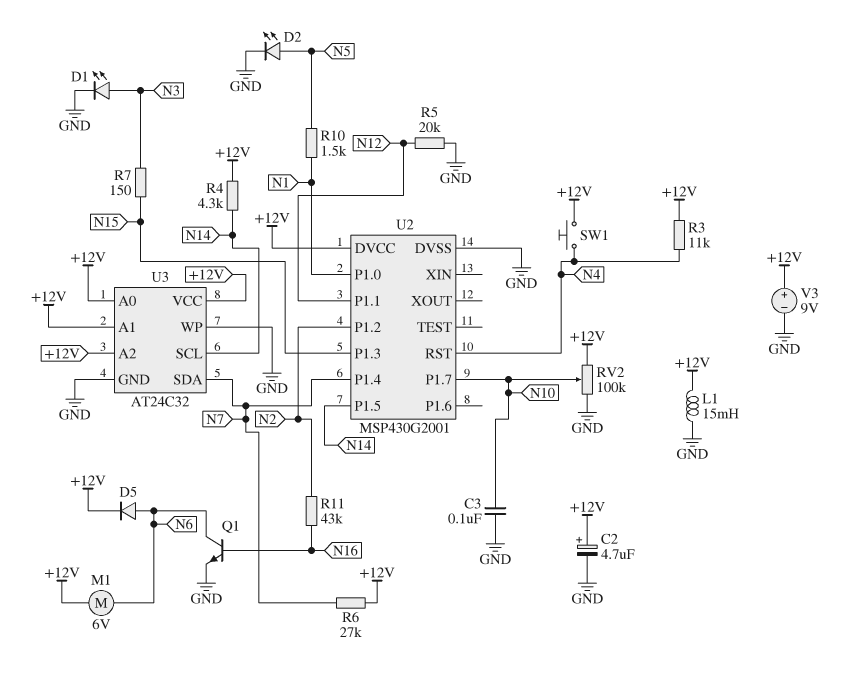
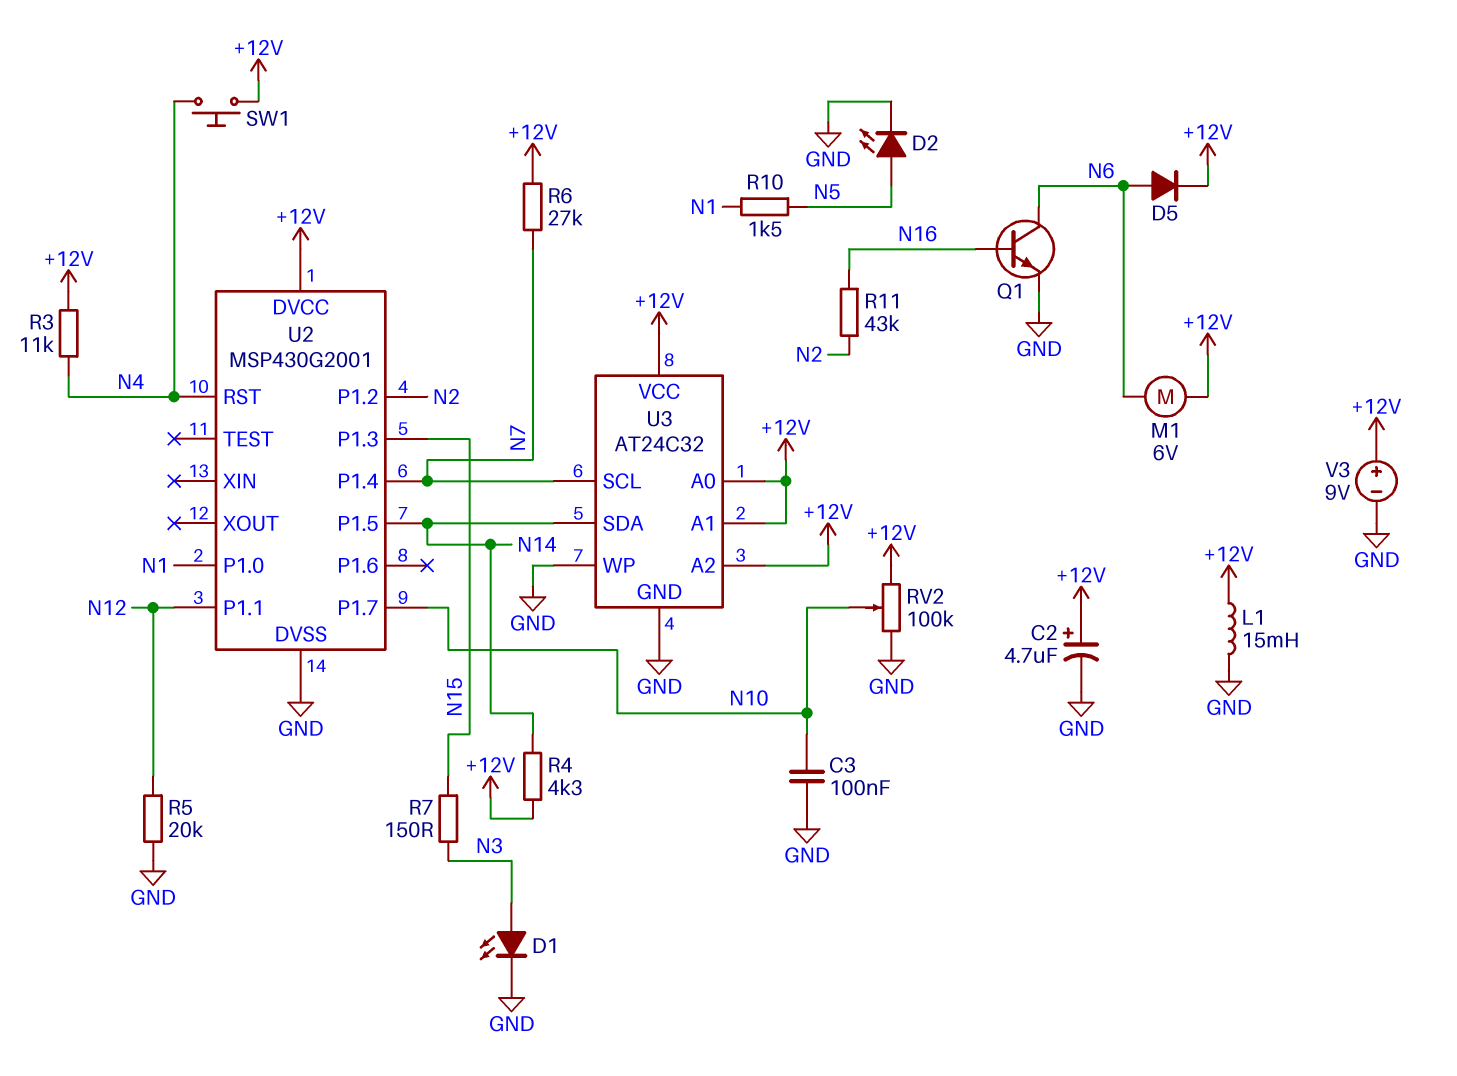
U3 pin SCL: N14 -> N7
U3 pin SDA: N7 -> N14

